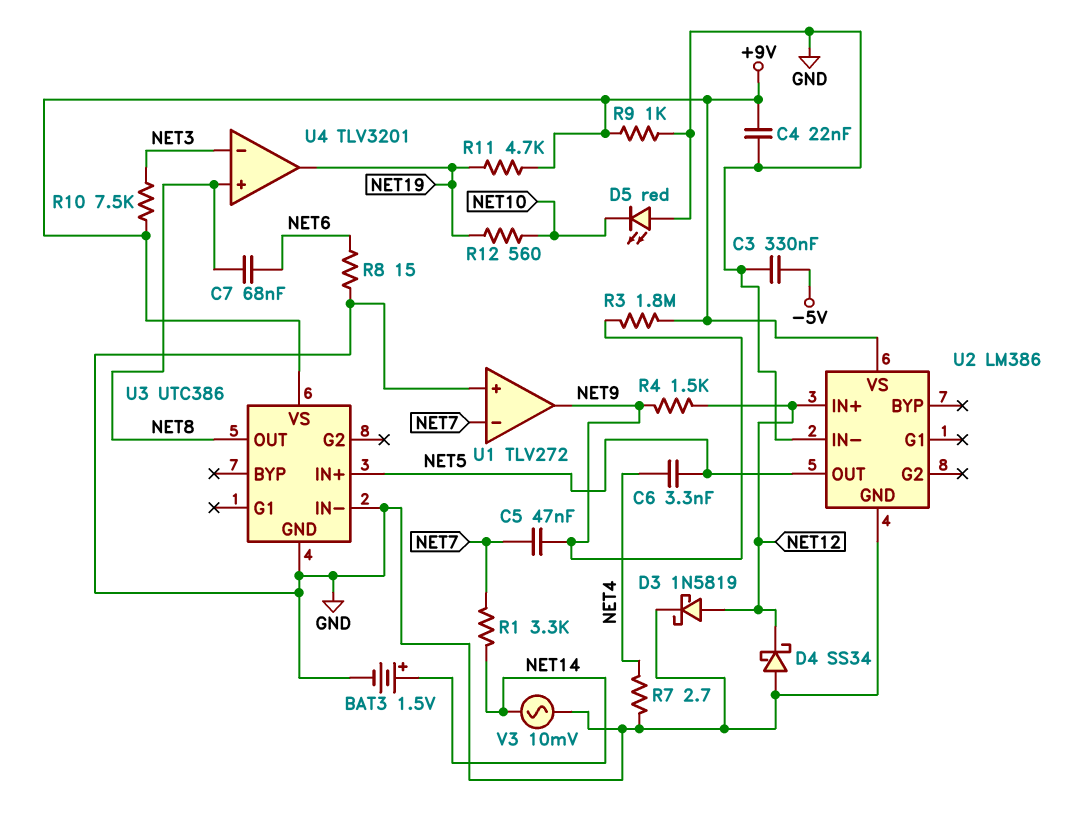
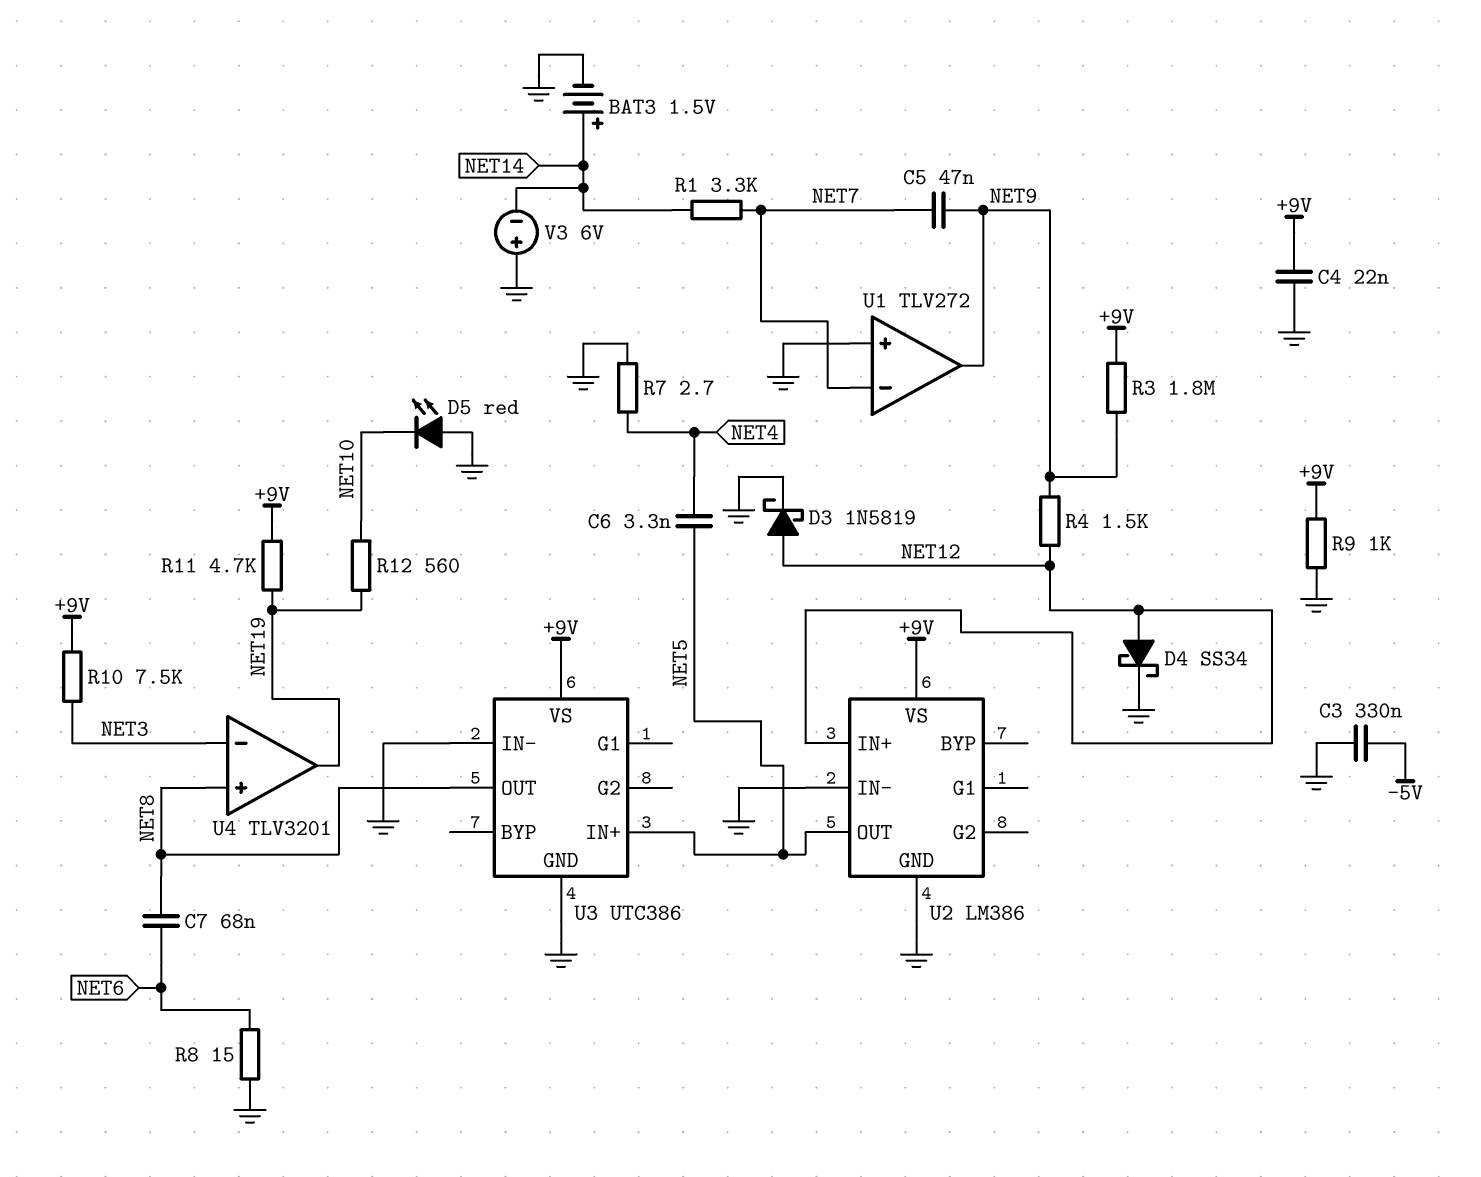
D4: schottky SS34 (A GND, K NET12) -> schottky SS34 (A NET12, K GND)
V3: AC 10mV (GND, NET14) -> 6V (plus GND, minus NET14)

